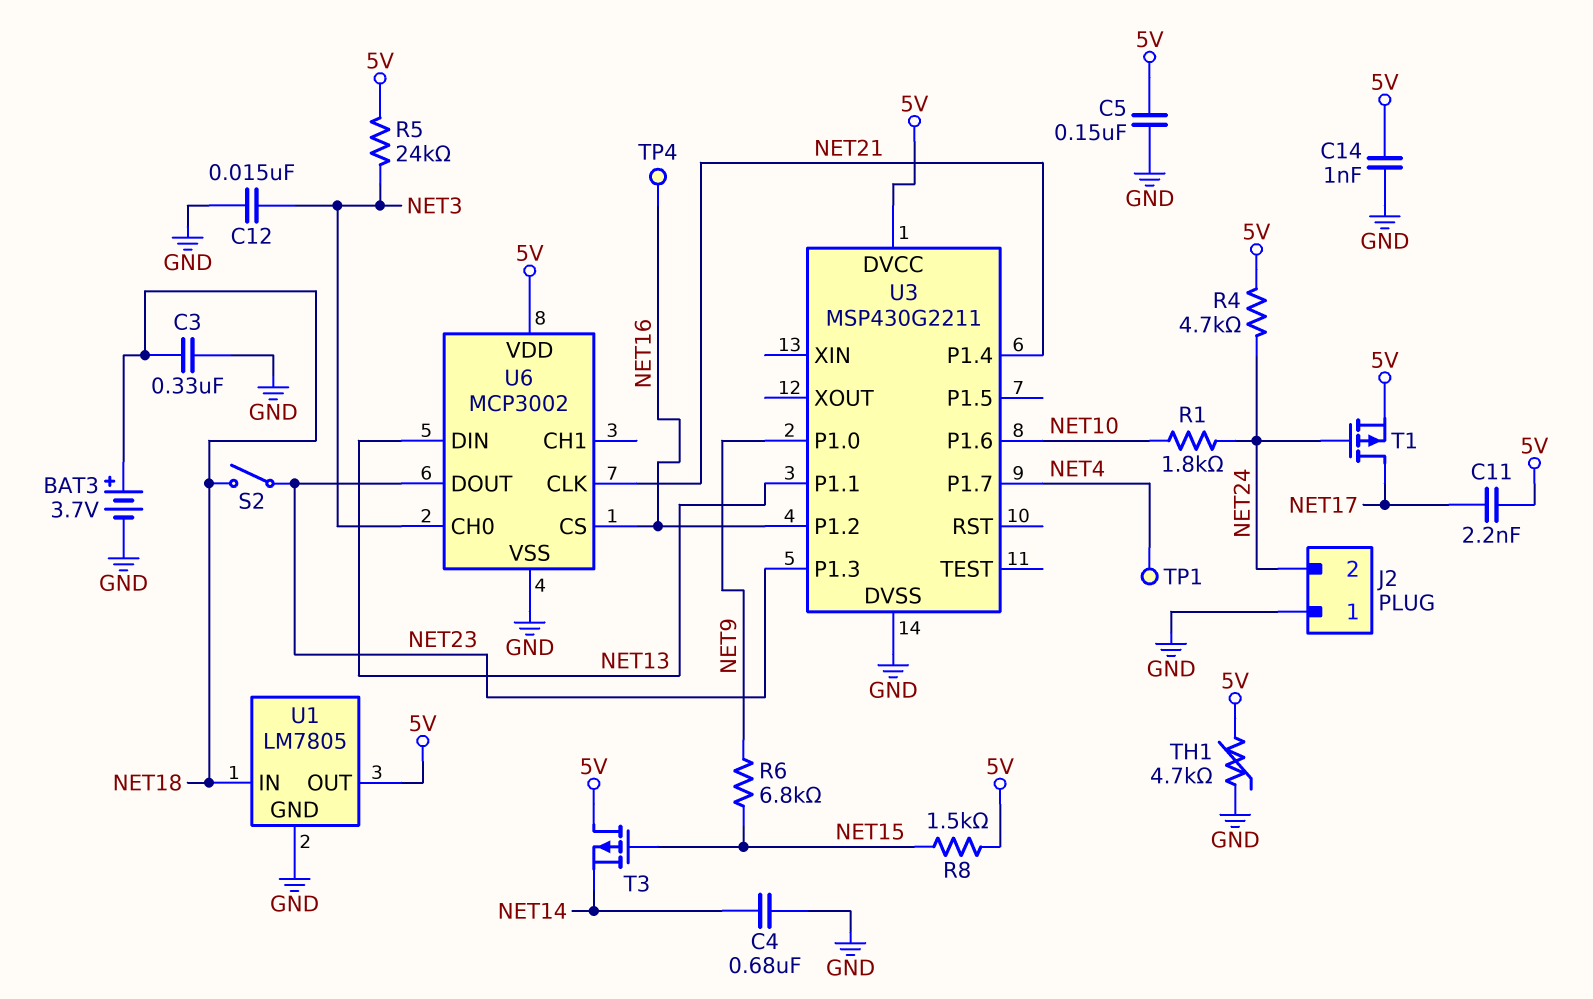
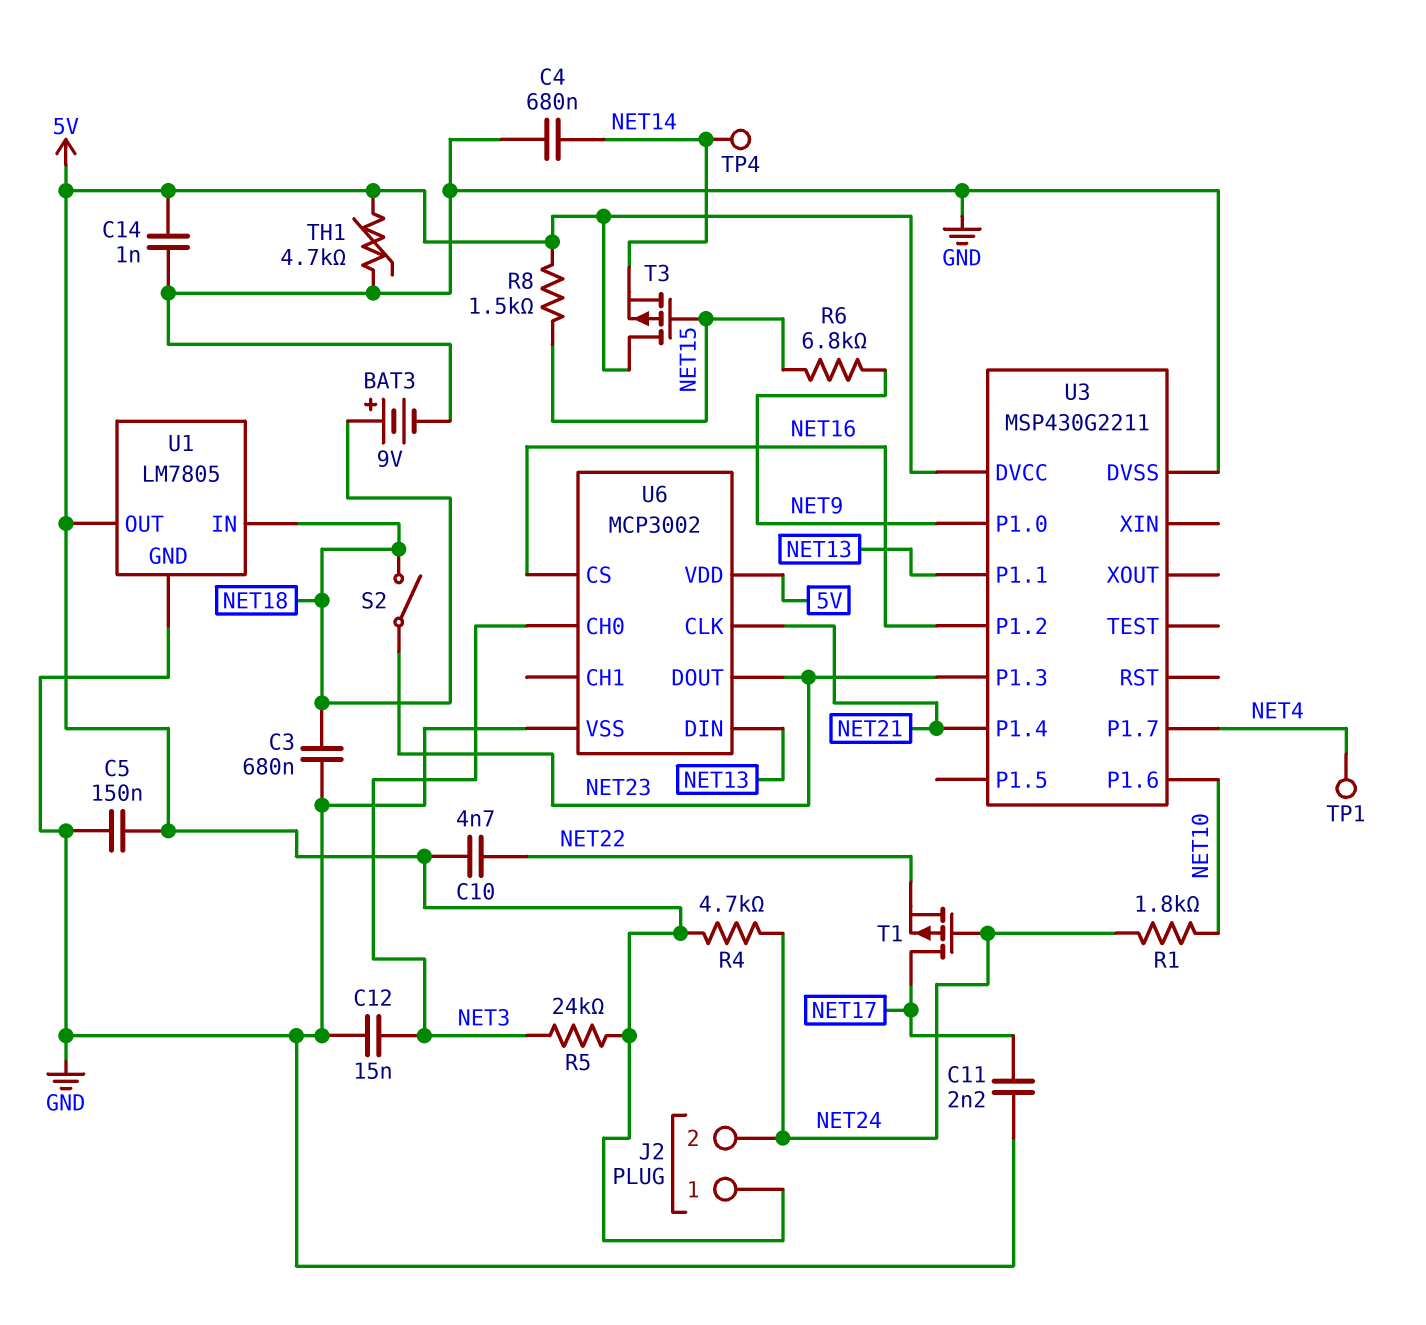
BAT3: 3.7V (plus NET18, minus GND) -> 9V (plus NET18, minus GND)
C3: 330nF (GND, NET18) -> 680nF (GND, NET18)
C10: none -> 4.7nF (5V, NET22)
C11: 2.2nF (5V, NET17) -> 2.2nF (GND, NET17)
J2 pin 1: GND -> 5V
T1: PMOS (G NET24, D NET17, S 5V) -> PMOS (G NET24, D NET17, S NET22)
TP4: test point (NET16) -> test point (NET14)

